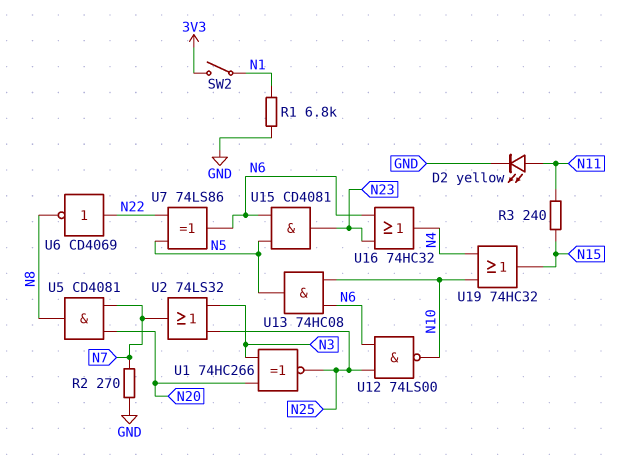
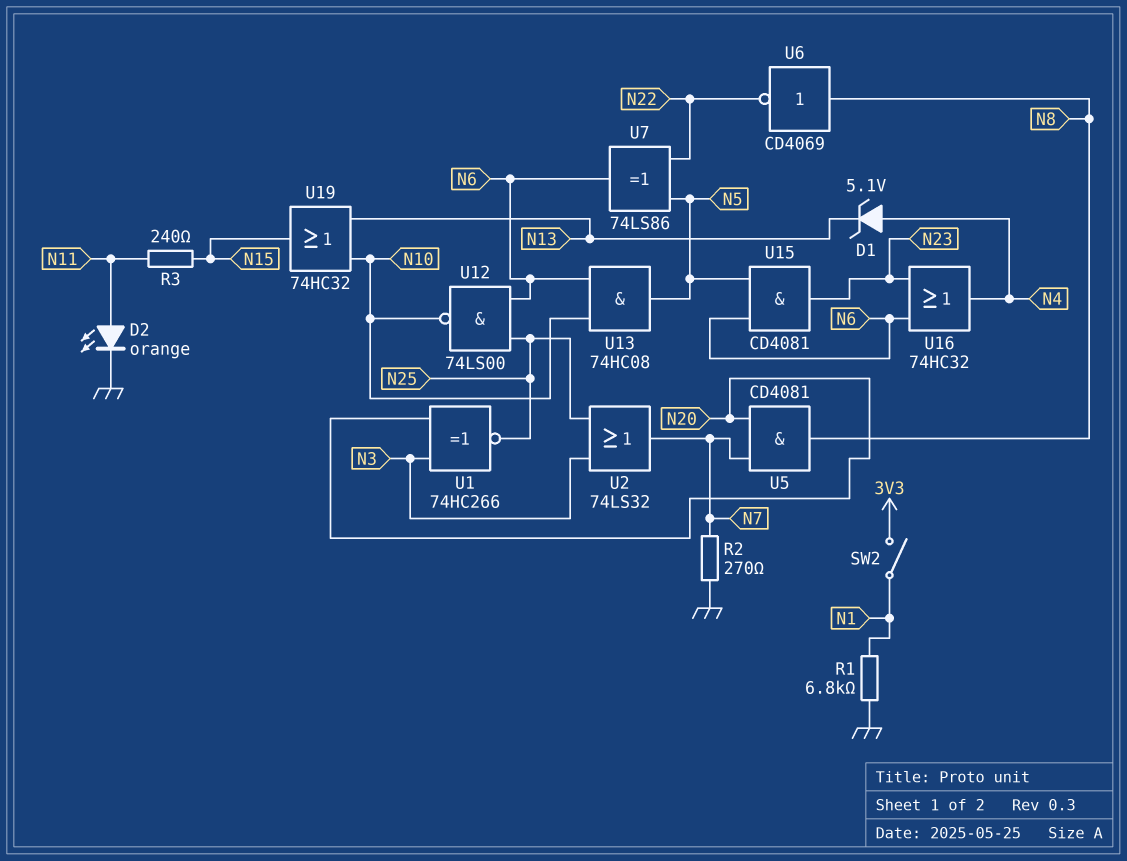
D1: none -> zener 5.1V (A N4, K N13)
D2: LED yellow (A N11, K GND) -> LED orange (A N11, K GND)
U6: NOT CD4069 (in N22, out N8) -> NOT CD4069 (in N8, out N22)
U19: OR 74HC32 (in N4, in N10, out N15) -> OR 74HC32 (in N10, in N13, out N15)

